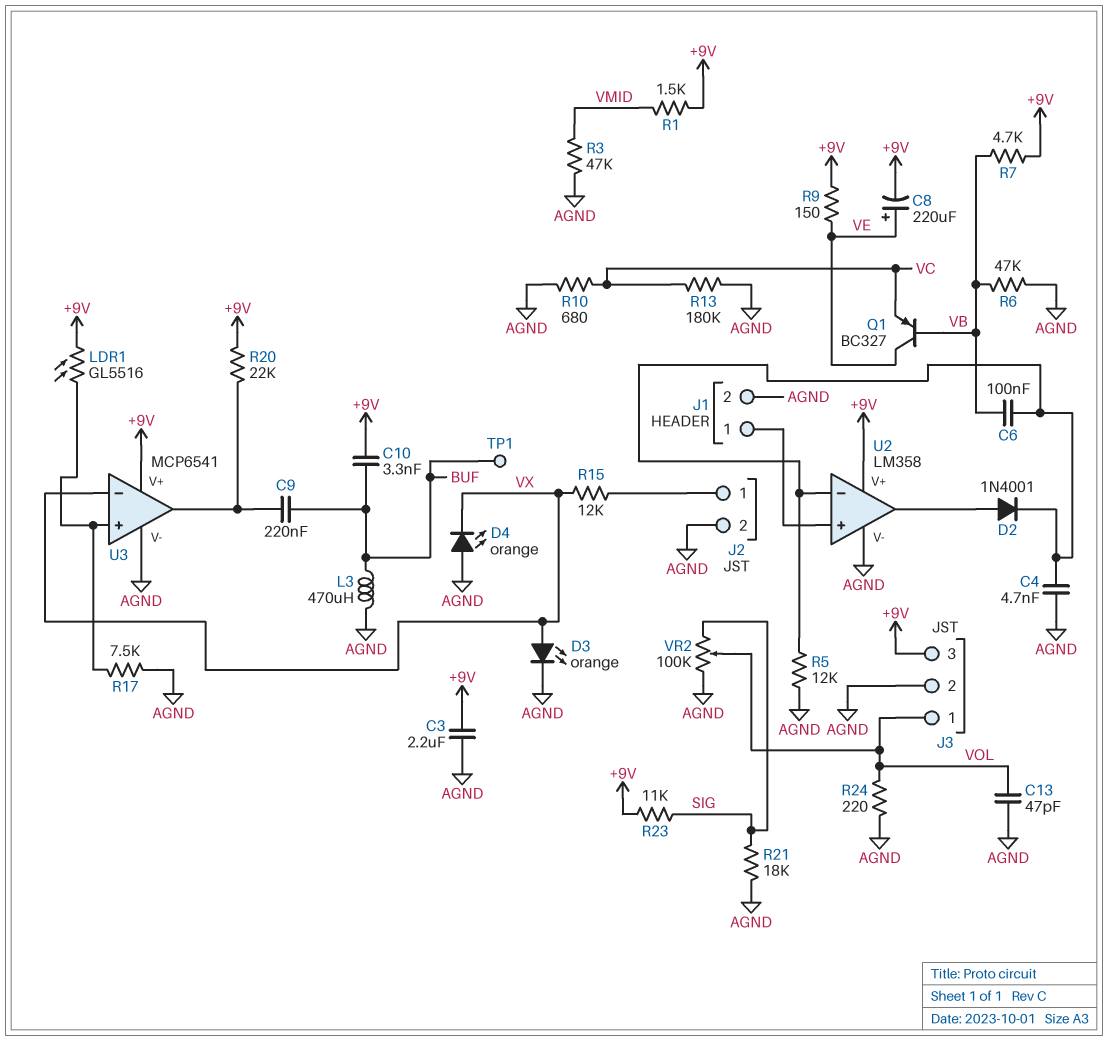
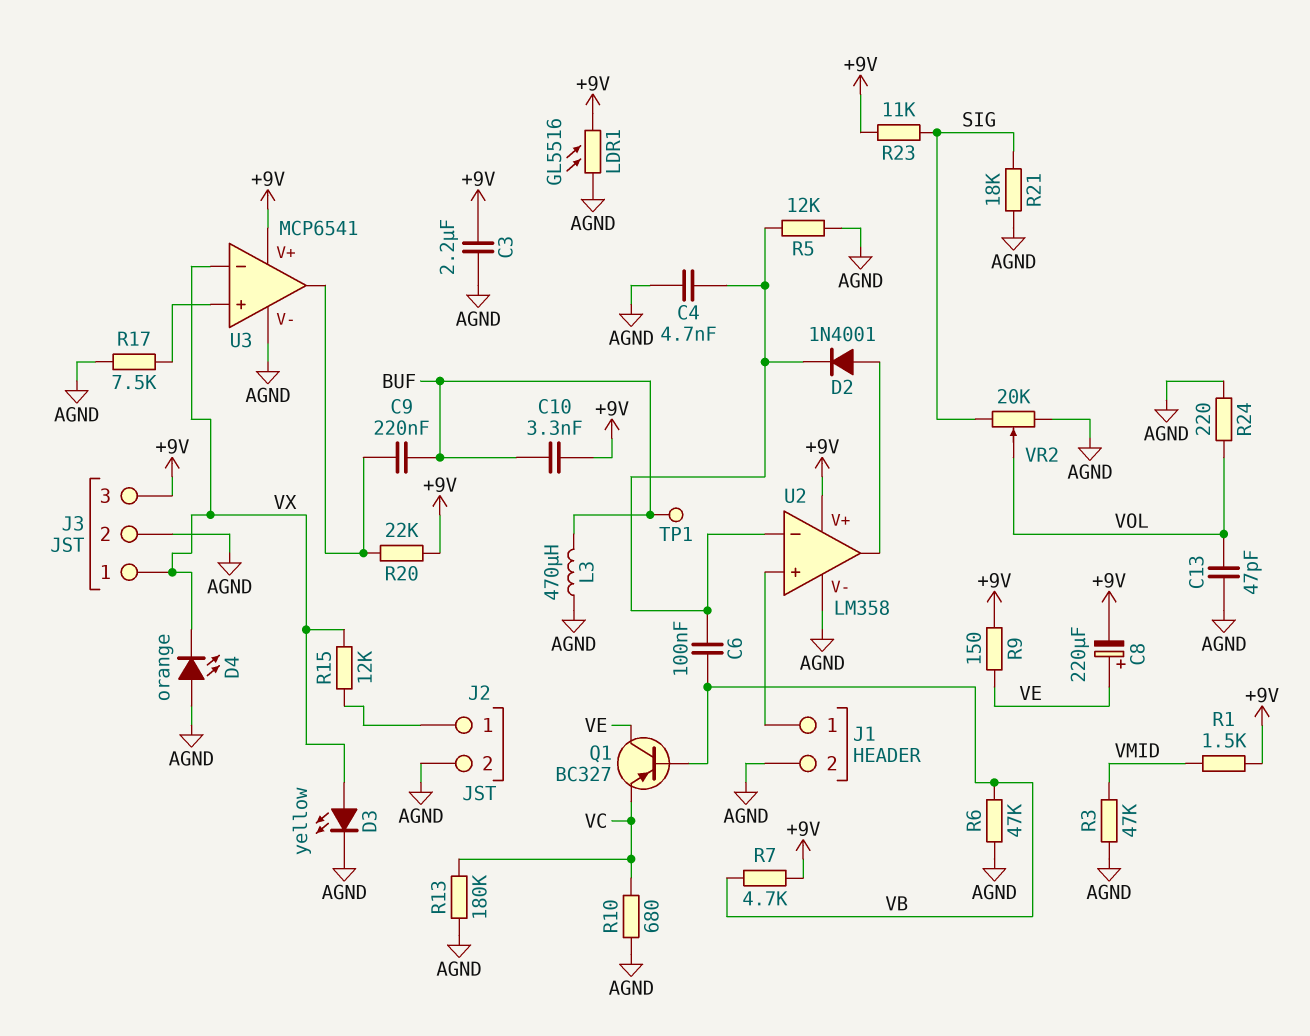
D3: LED orange (A VX, K AGND) -> LED yellow (A VX, K AGND)
J3 pin 1: VOL -> VX
LDR1: GL5516 (+9V, U3/in+) -> GL5516 (+9V, AGND)
VR2: 100k (AGND, SIG, wiper VOL) -> 20k (AGND, SIG, wiper VOL)

